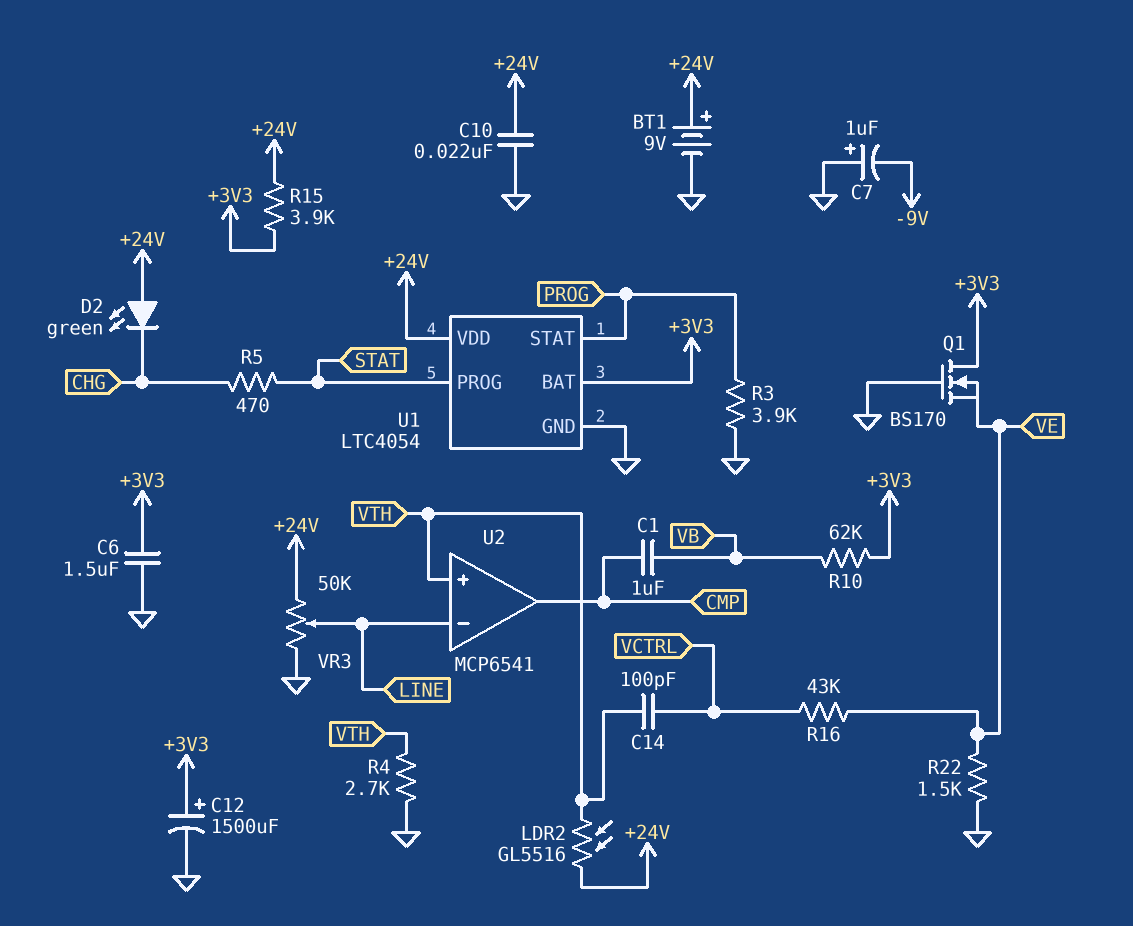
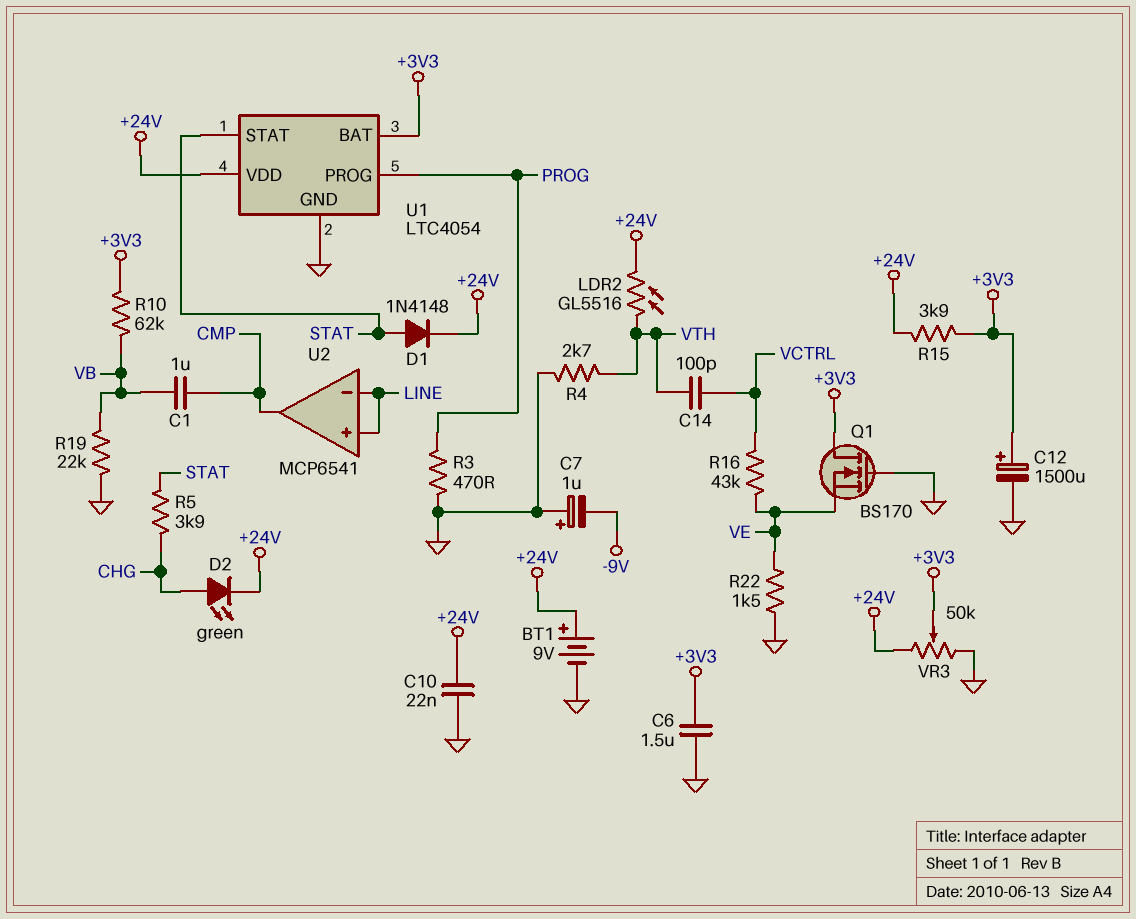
D1: none -> diode 1N4148 (A STAT, K +24V)
D2: LED green (A +24V, K CHG) -> LED green (A CHG, K +24V)
R3: 3.9k (GND, PROG) -> 470 (GND, PROG)
R5: 470 (CHG, STAT) -> 3.9k (CHG, STAT)
R19: none -> 22k (GND, VB)
U1 pin PROG: STAT -> PROG
U1 pin STAT: PROG -> STAT
U2 pin in+: VTH -> LINE
VR3: 50k (+24V, GND, wiper LINE) -> 50k (+24V, GND, wiper +3V3)

